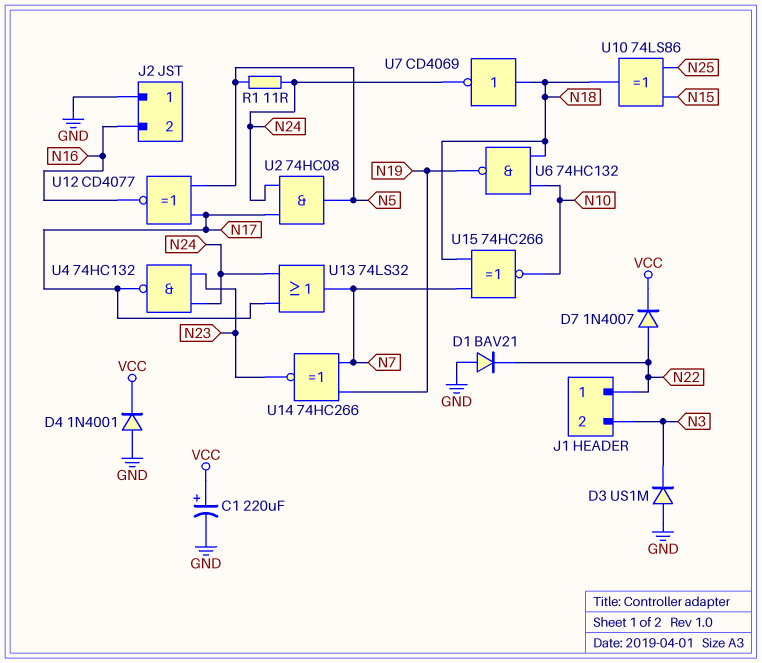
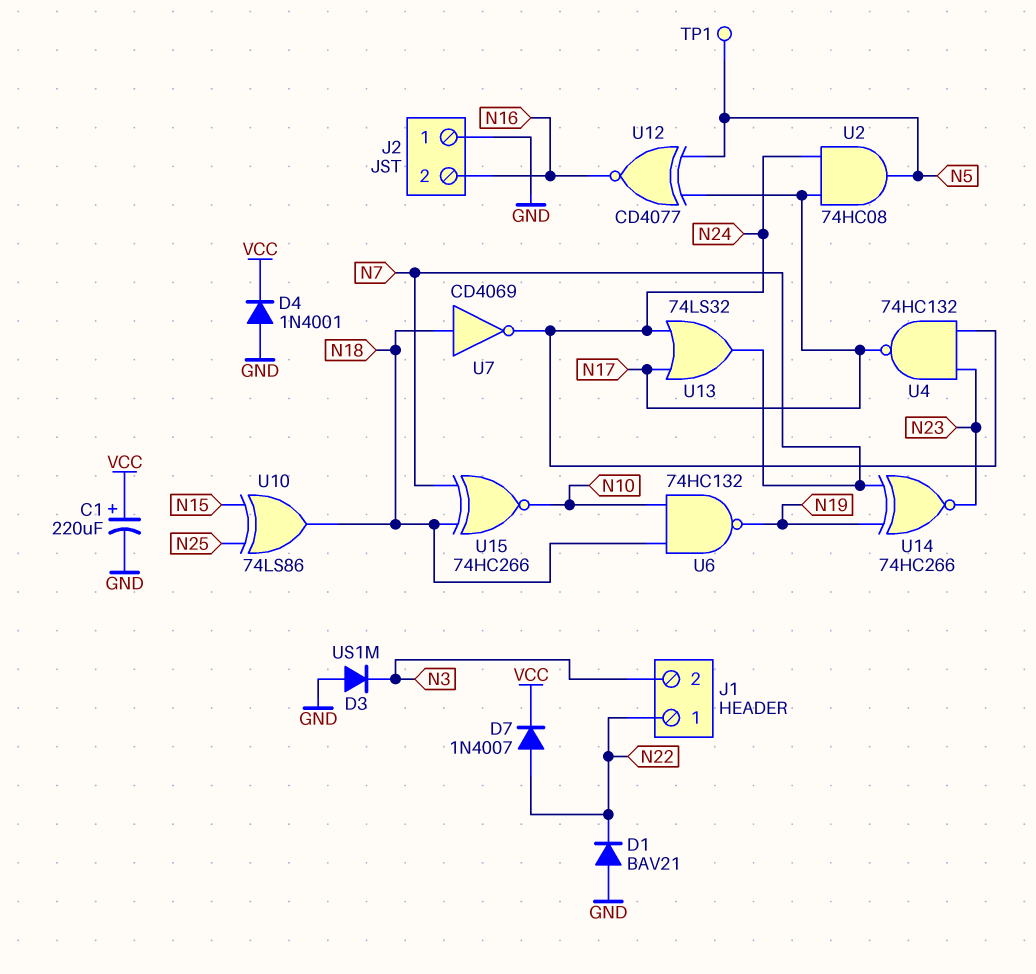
R1: 11 (N5, N24) -> none
TP1: none -> test point (N5)

